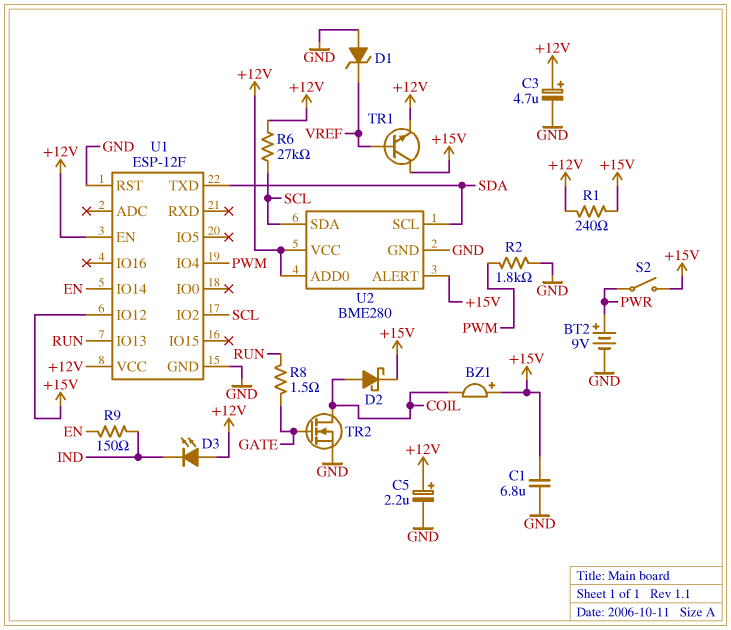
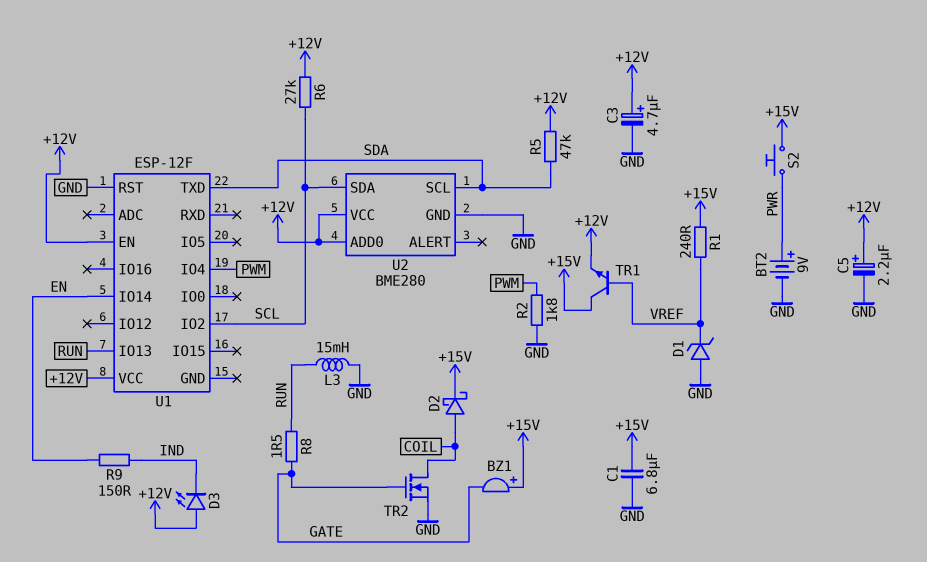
BZ1: buzzer (plus +15V, minus COIL) -> buzzer (plus +15V, minus GATE)
L3: none -> 15mH (GND, RUN)
R1: 240 (+12V, +15V) -> 240 (+15V, VREF)
R5: none -> 47k (+12V, SDA)
S2: switch (+15V, PWR) -> button (+15V, PWR)
U1 pin GND: GND -> none
U1 pin IO12: +15V -> none
U2 pin ALERT: +15V -> none

